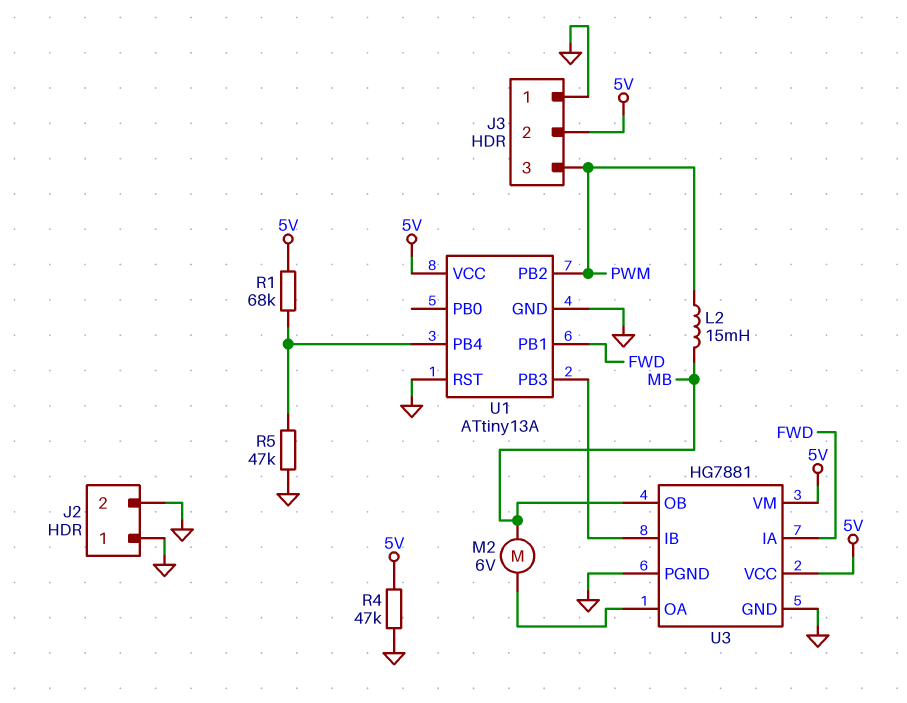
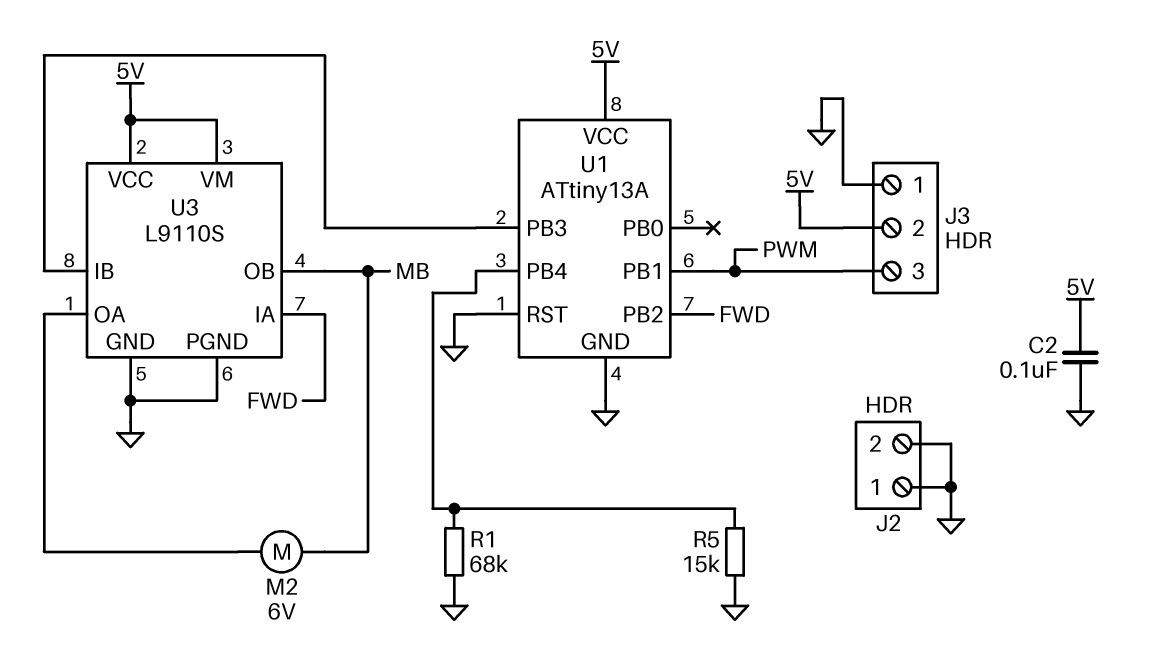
C2: none -> 100nF (5V, GND)
L2: 15mH (MB, PWM) -> none
R1: 68k (5V, U1/PB4) -> 68k (GND, U1/PB4)
R4: 47k (5V, GND) -> none
R5: 47k (GND, U1/PB4) -> 15k (GND, U1/PB4)
U1 pin PB1: FWD -> PWM
U1 pin PB2: PWM -> FWD
U3: HG7881 -> L9110S

